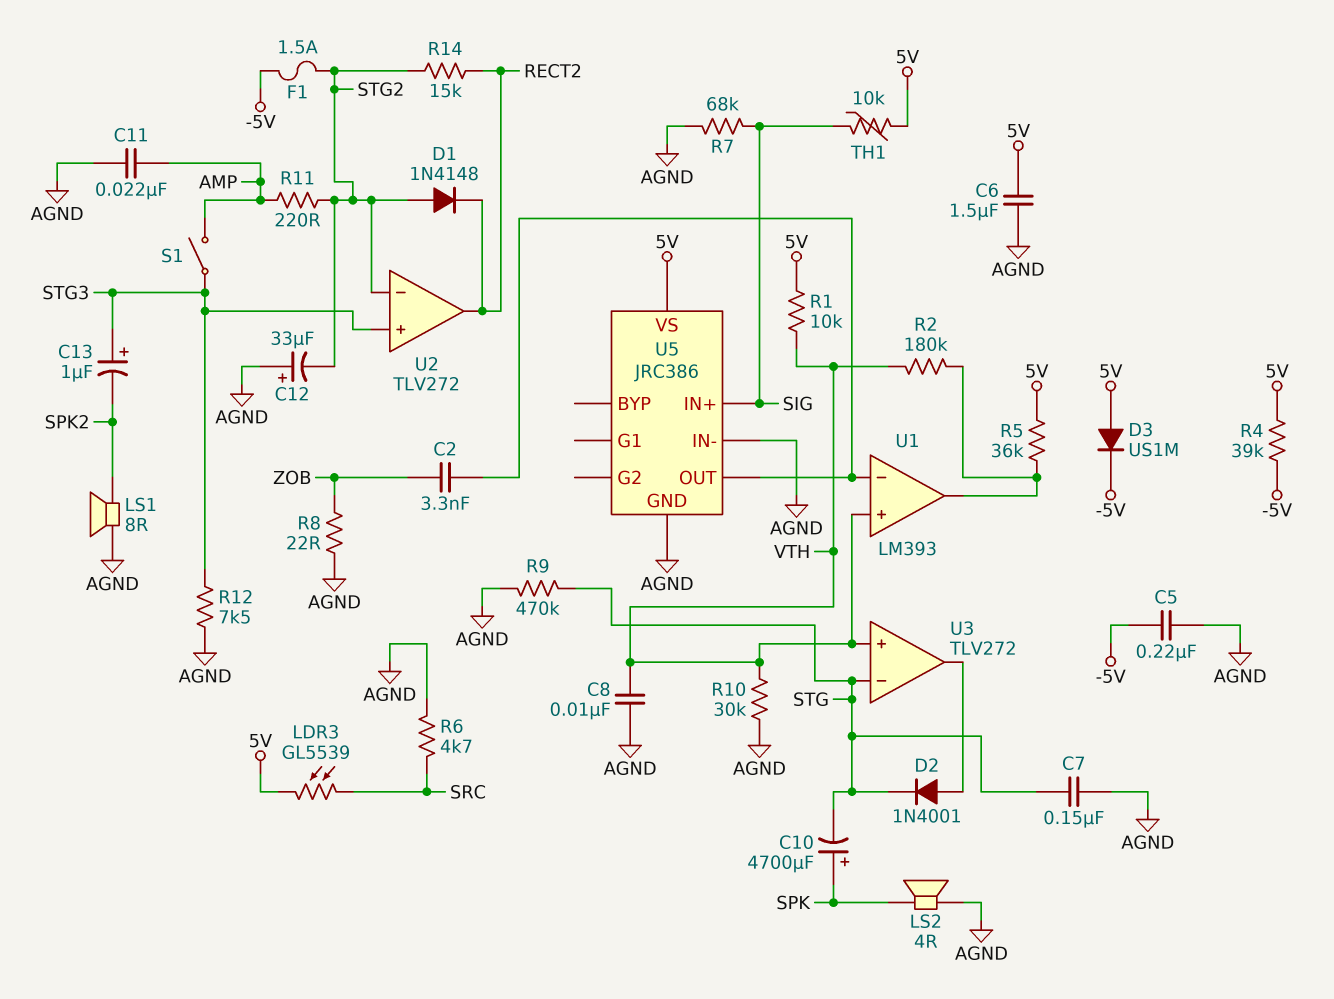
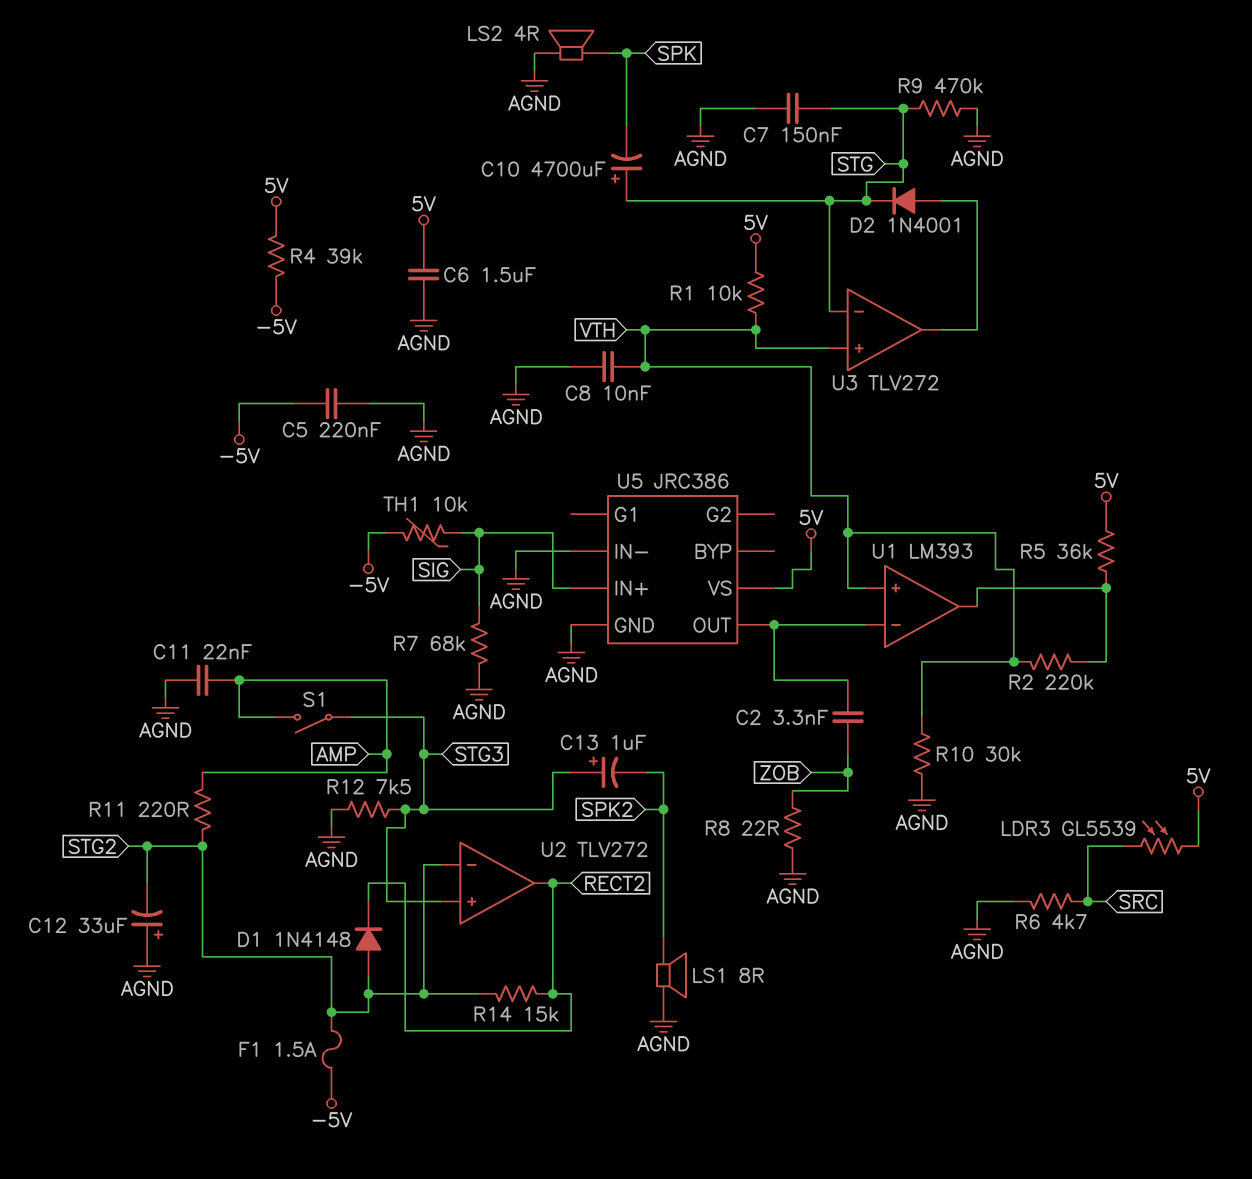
C10: 4700uF (plus SPK, minus STG) -> 4700uF (plus STG, minus SPK)
D3: diode US1M (A 5V, K -5V) -> none
R2: 180k (U1/out, VTH) -> 220k (U1/out, VTH)
TH1: 10k (5V, SIG) -> 10k (-5V, SIG)

